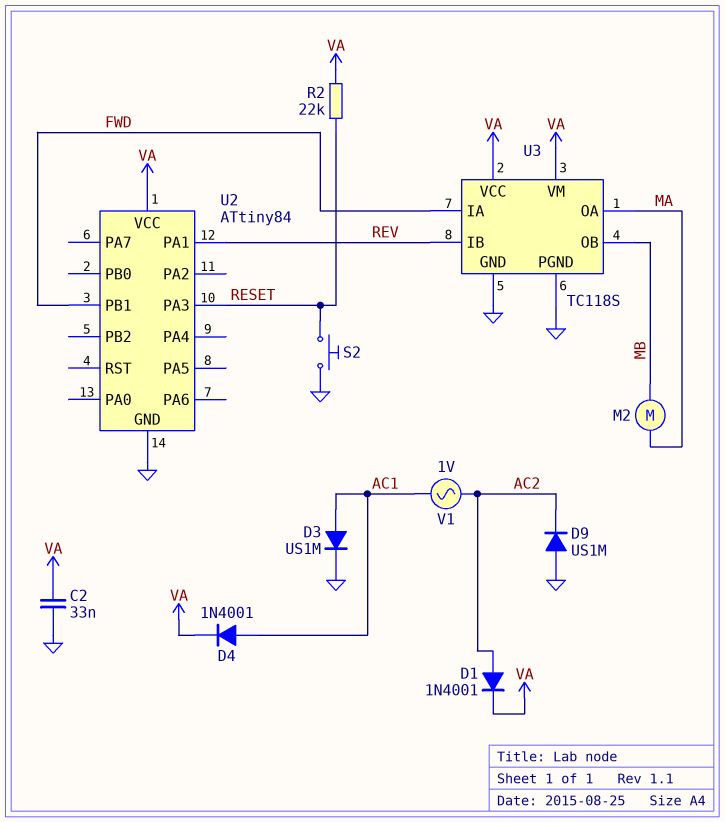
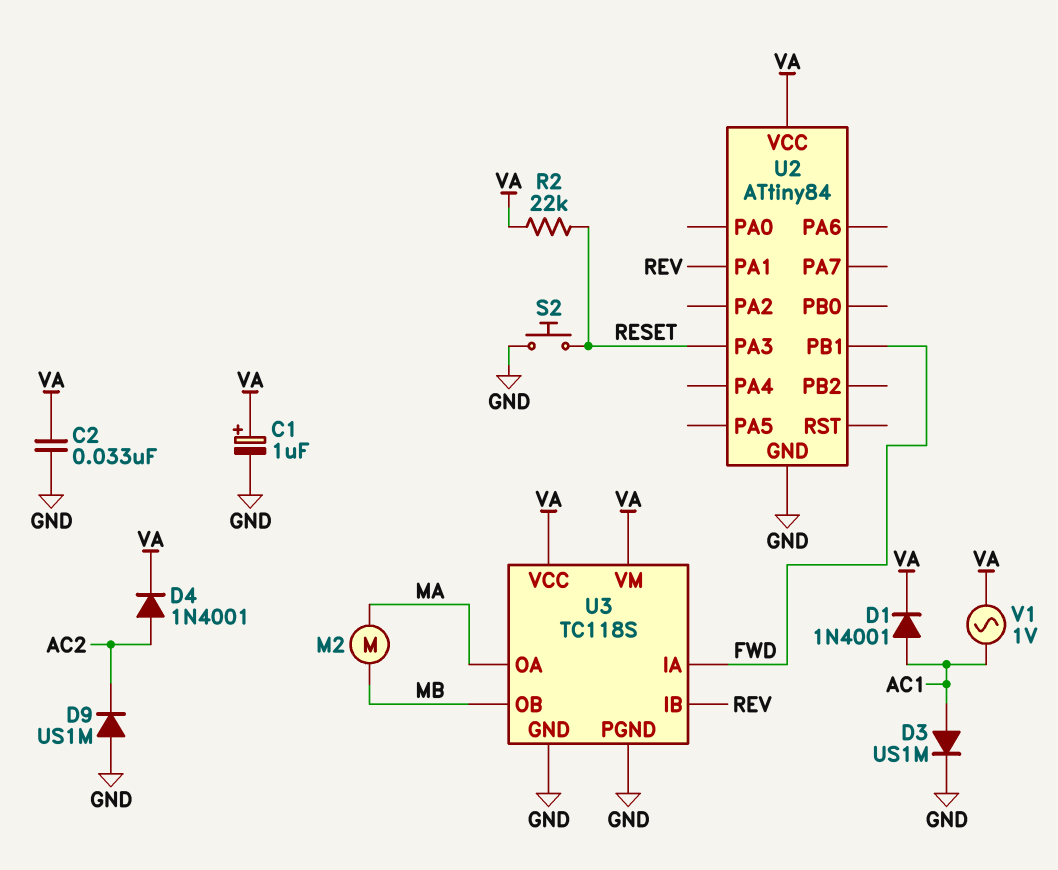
C1: none -> 1uF (plus VA, minus GND)
D1: diode 1N4001 (A AC2, K VA) -> diode 1N4001 (A AC1, K VA)
D4: diode 1N4001 (A AC1, K VA) -> diode 1N4001 (A AC2, K VA)
V1: AC 1V (AC1, AC2) -> AC 1V (AC1, VA)

